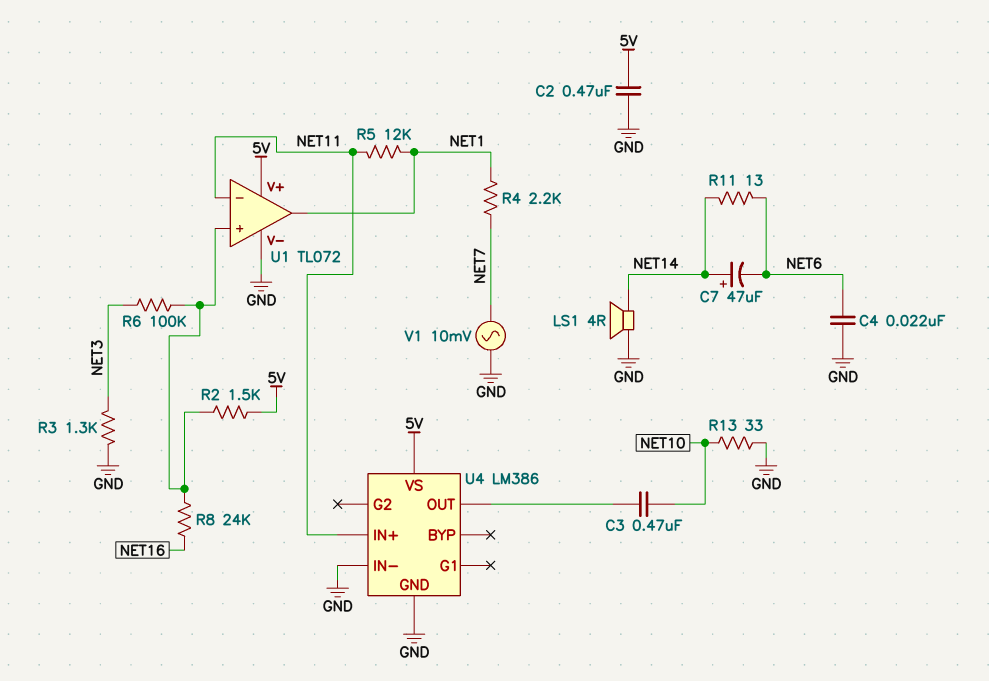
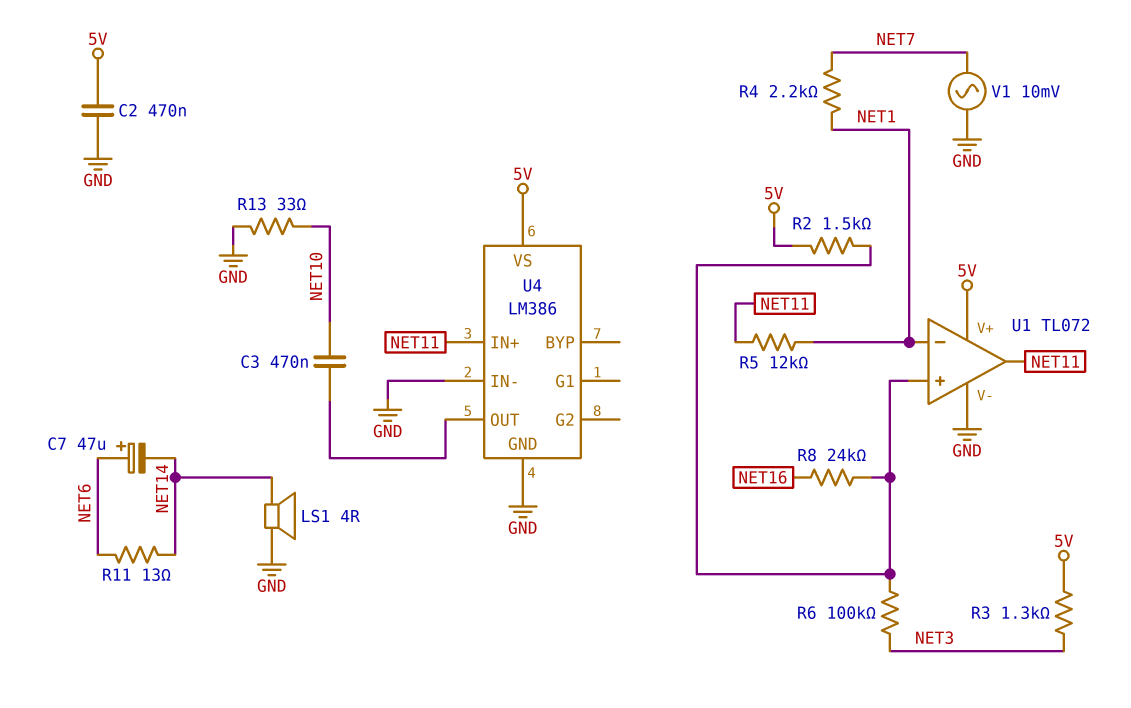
C4: 22nF (GND, NET6) -> none
C7: 47uF (plus NET14, minus NET6) -> 47uF (plus NET6, minus NET14)
R3: 1.3k (GND, NET3) -> 1.3k (5V, NET3)
U1 pin in-: NET11 -> NET1
U1 pin out: NET1 -> NET11

